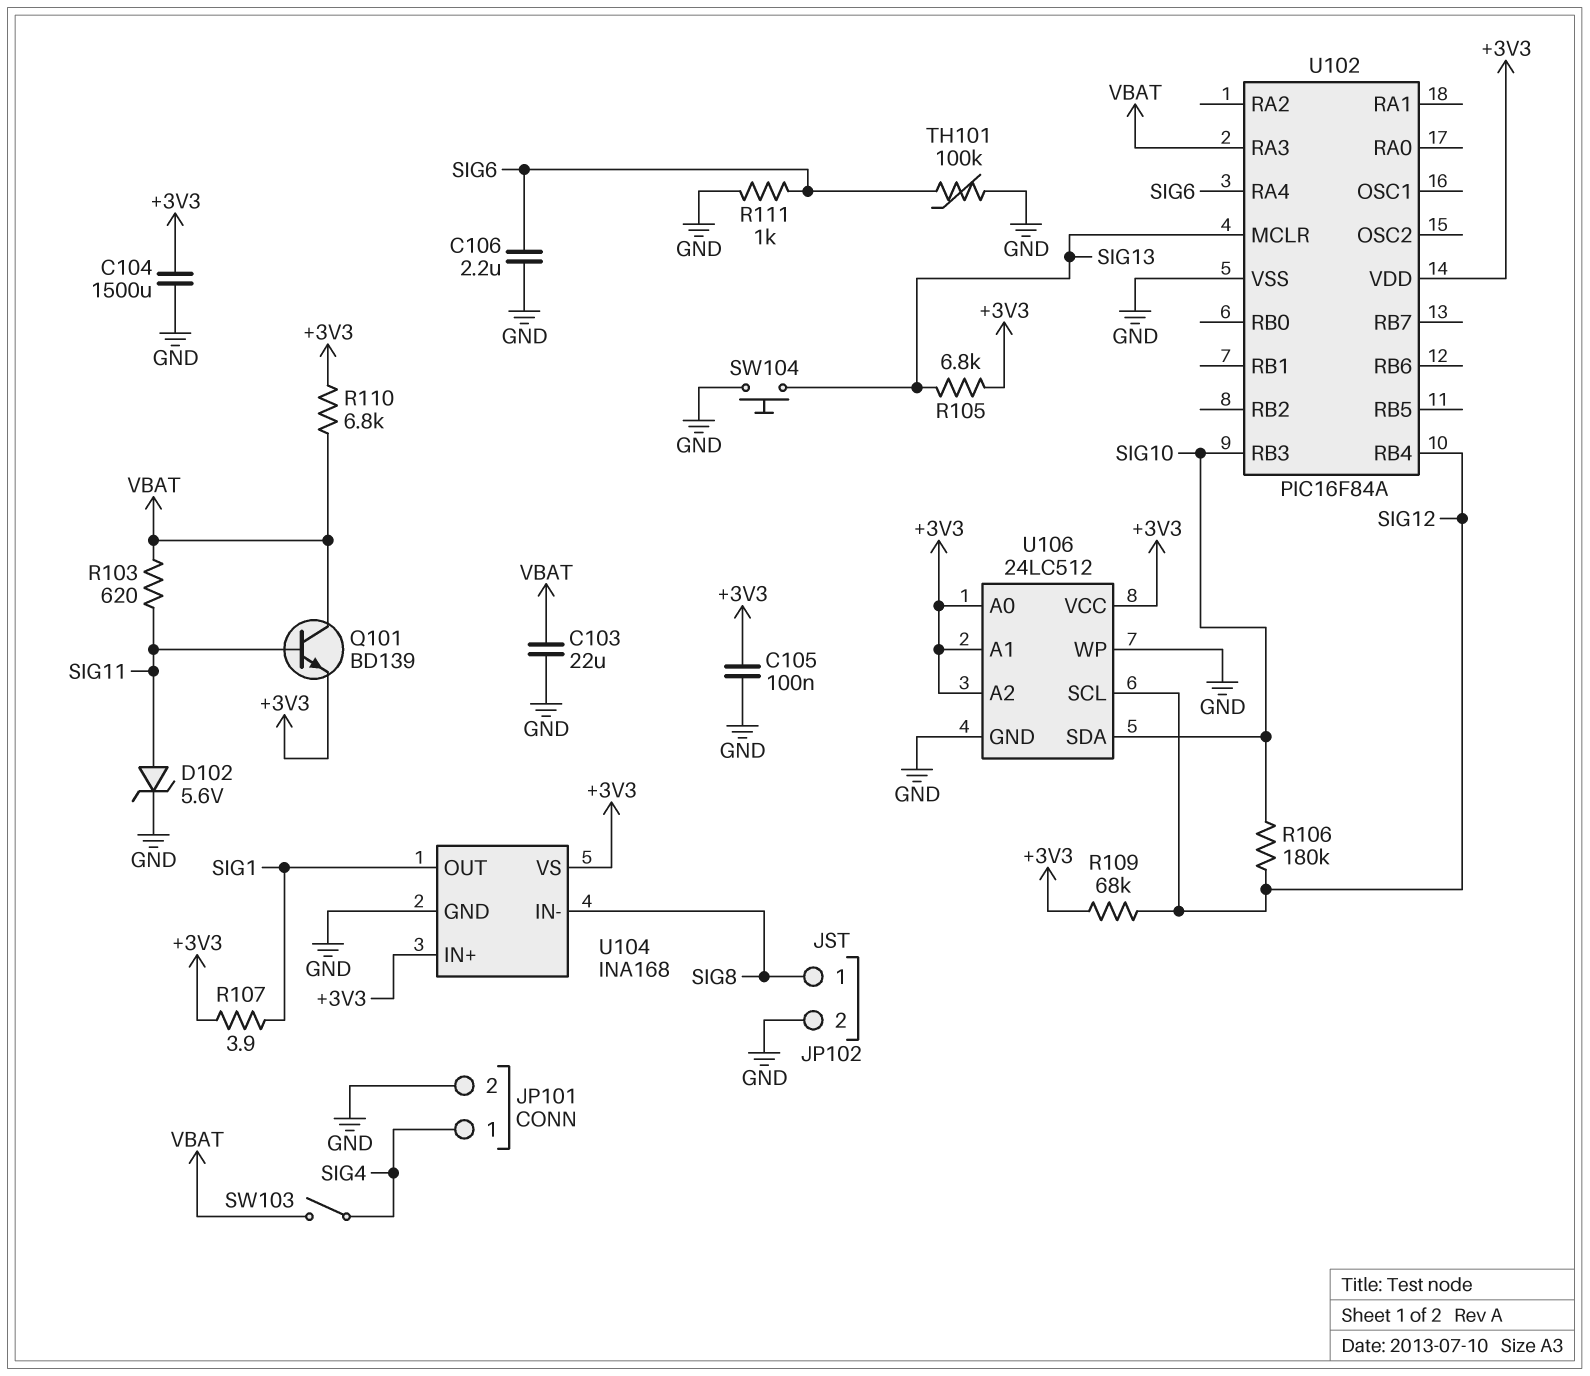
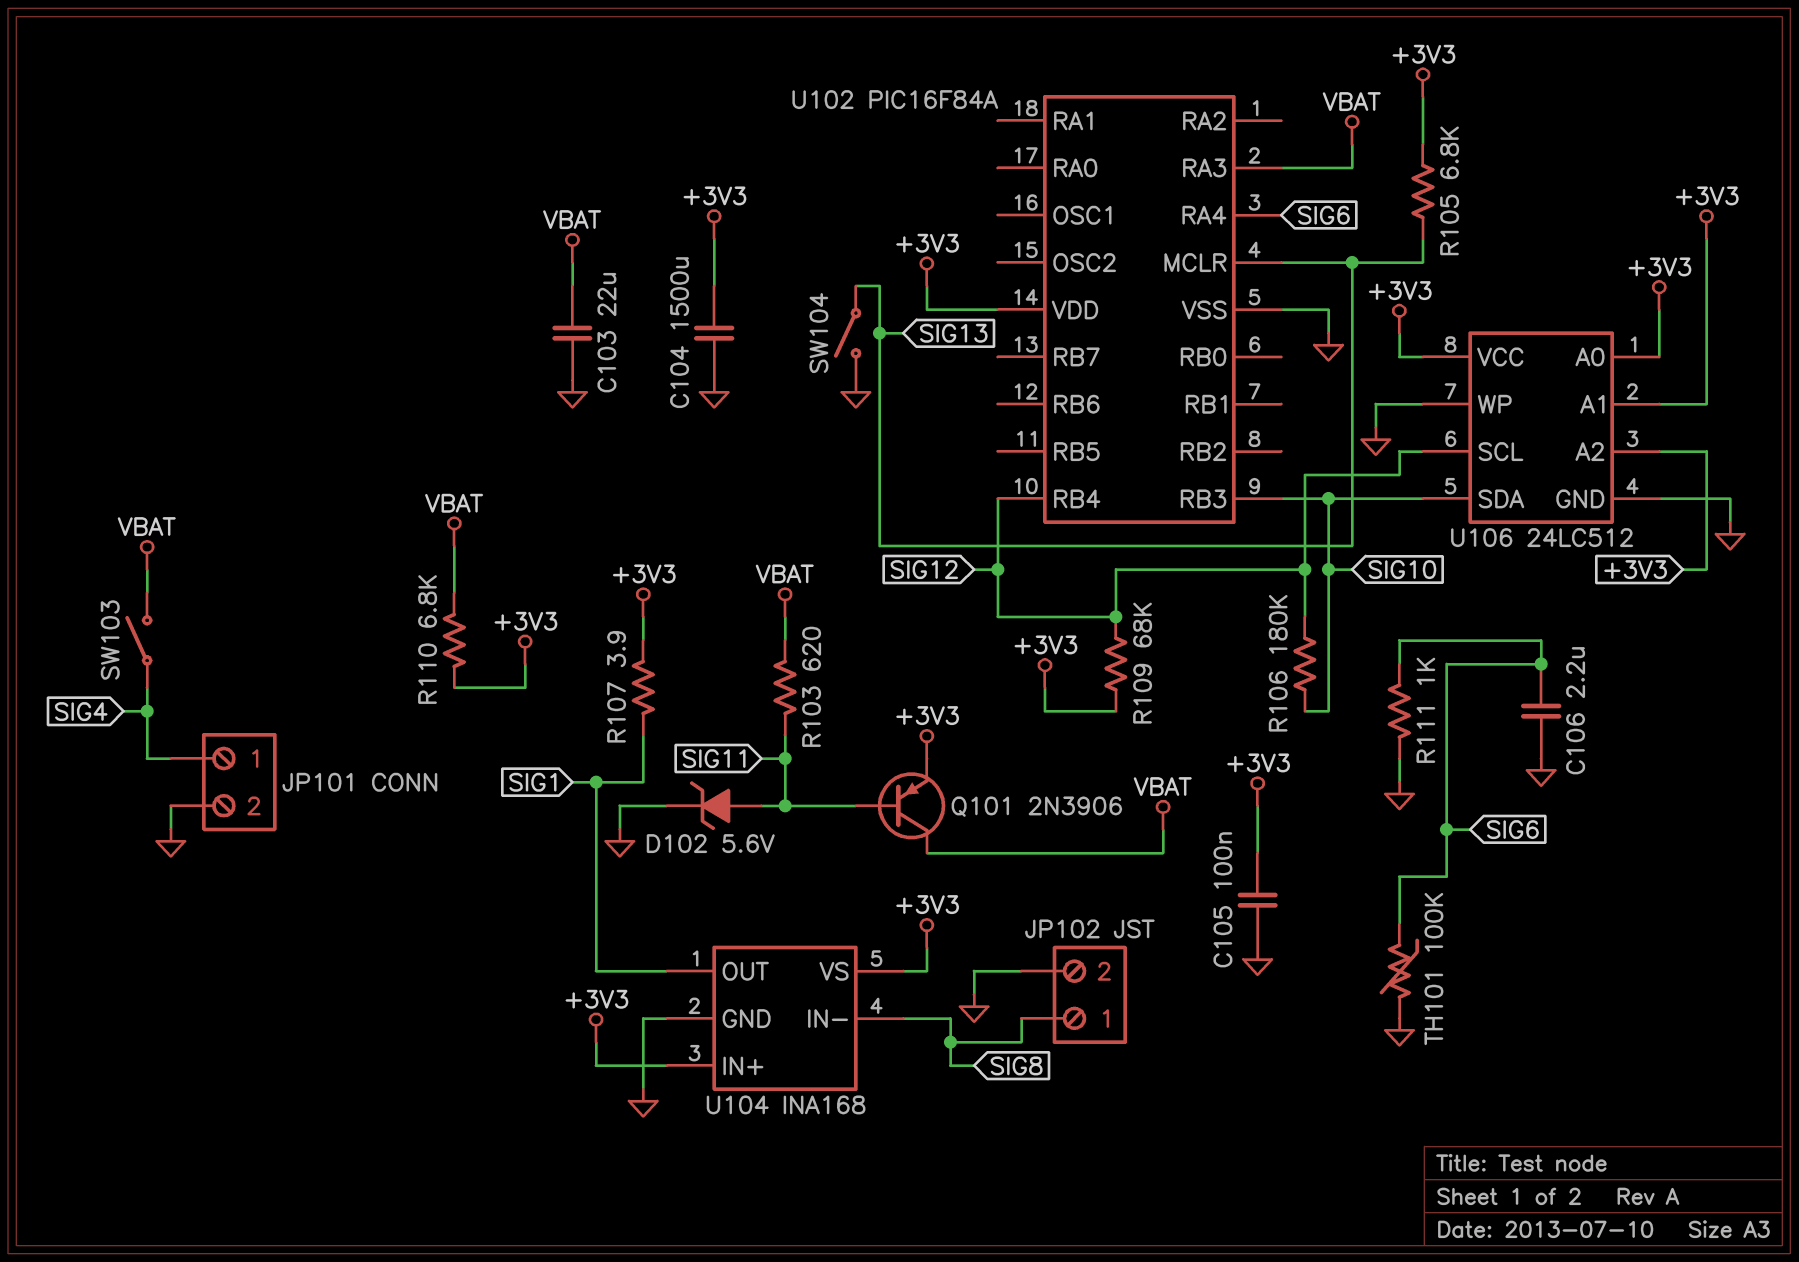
Q101: NPN BD139 (B SIG11, C VBAT, E +3V3) -> PNP 2N3906 (B SIG11, C VBAT, E +3V3)
SW104: button (GND, SIG13) -> switch (GND, SIG13)

